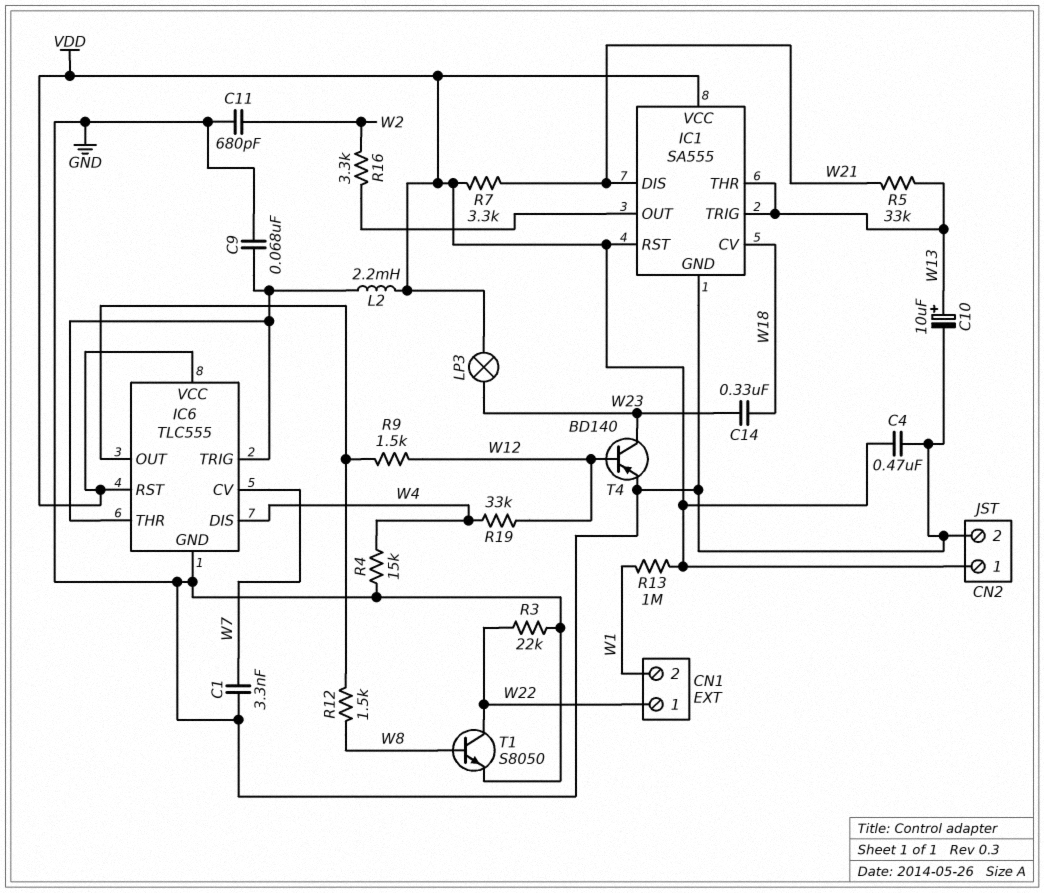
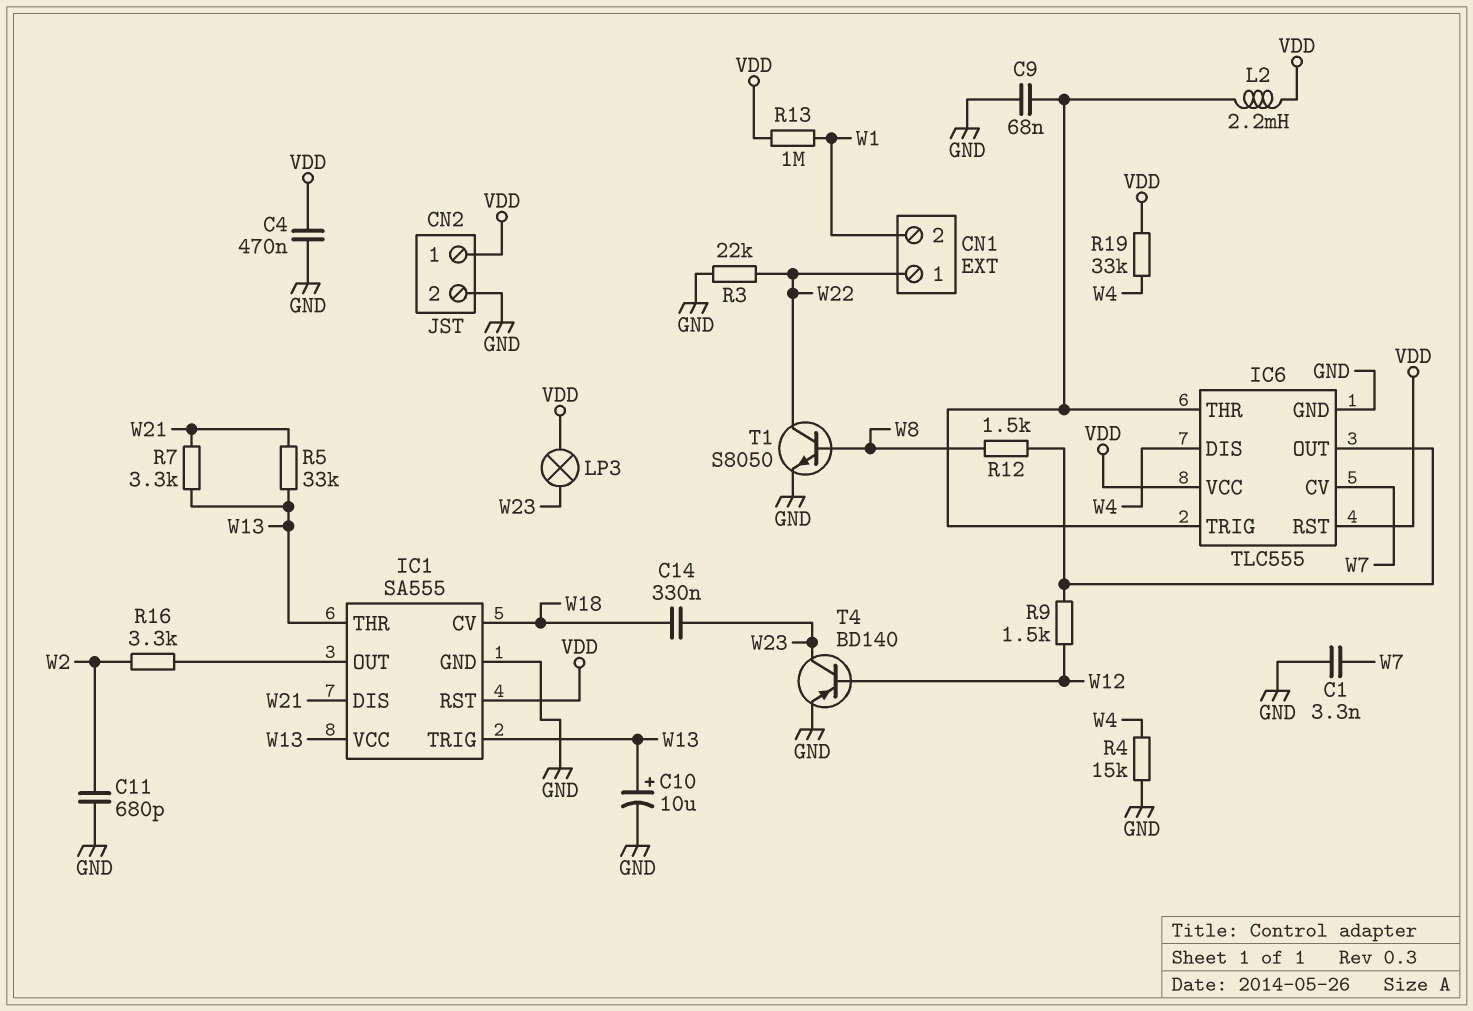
IC1 pin VCC: VDD -> W13
R7: 3.3k (VDD, W21) -> 3.3k (W13, W21)
R19: 33k (W4, W12) -> 33k (VDD, W4)

